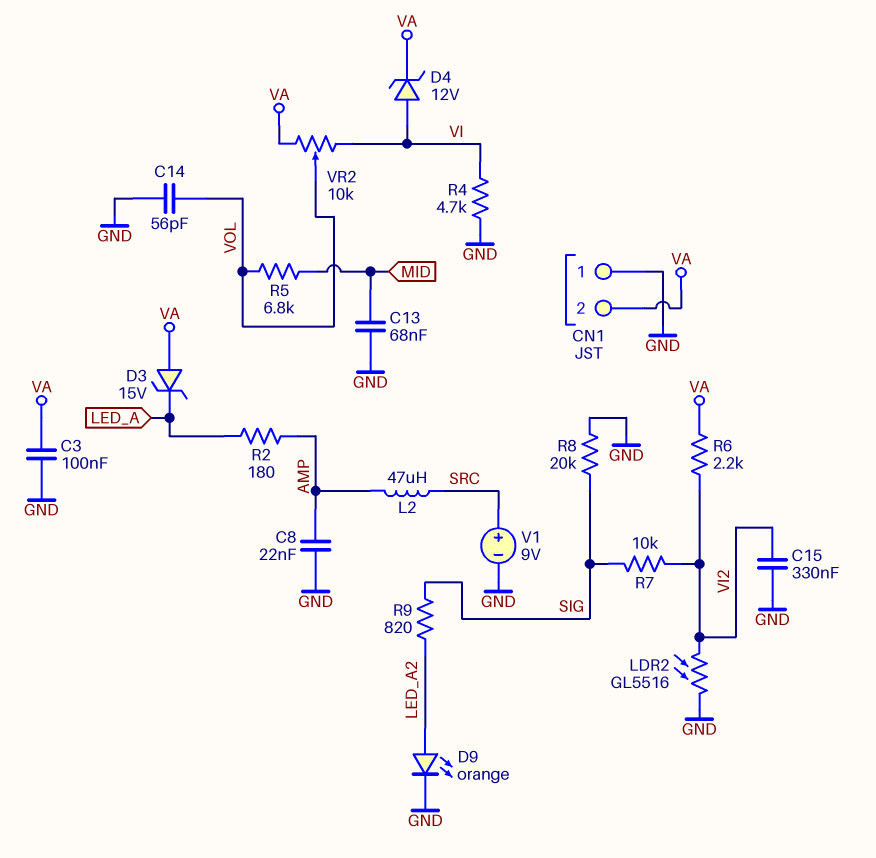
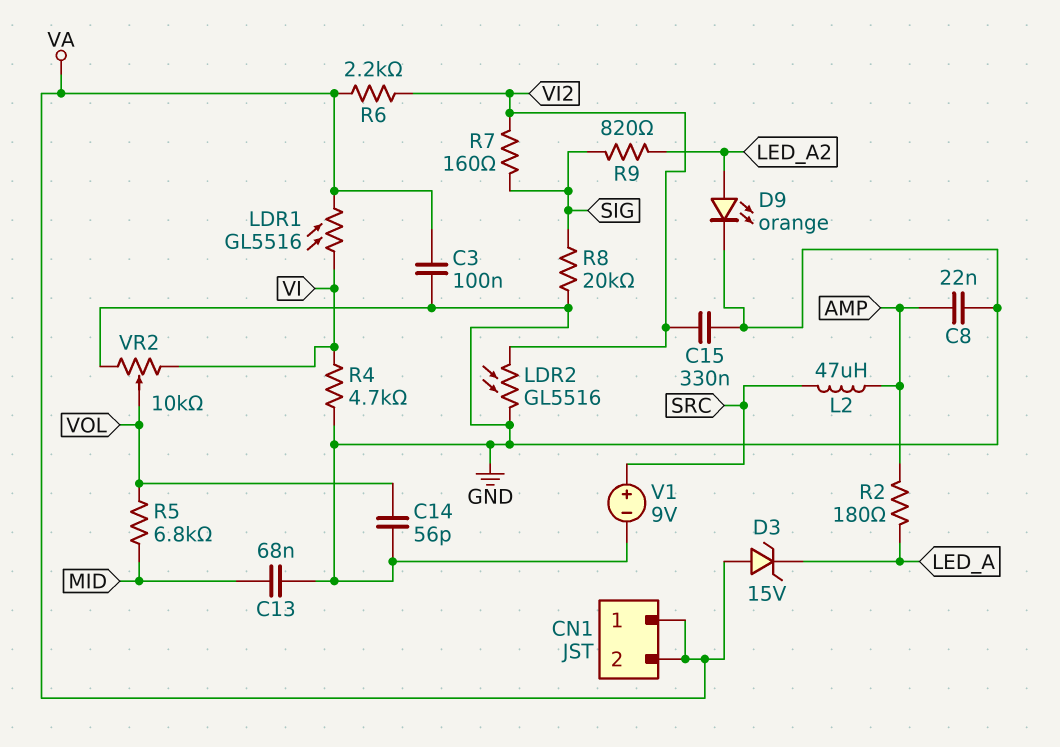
CN1 pin 1: GND -> VA
D4: zener 12V (A VI, K VA) -> none
LDR1: none -> GL5516 (VA, VI)
R7: 10k (SIG, VI2) -> 160 (SIG, VI2)
VR2: 10k (VA, VI, wiper VOL) -> 10k (GND, VI, wiper VOL)

